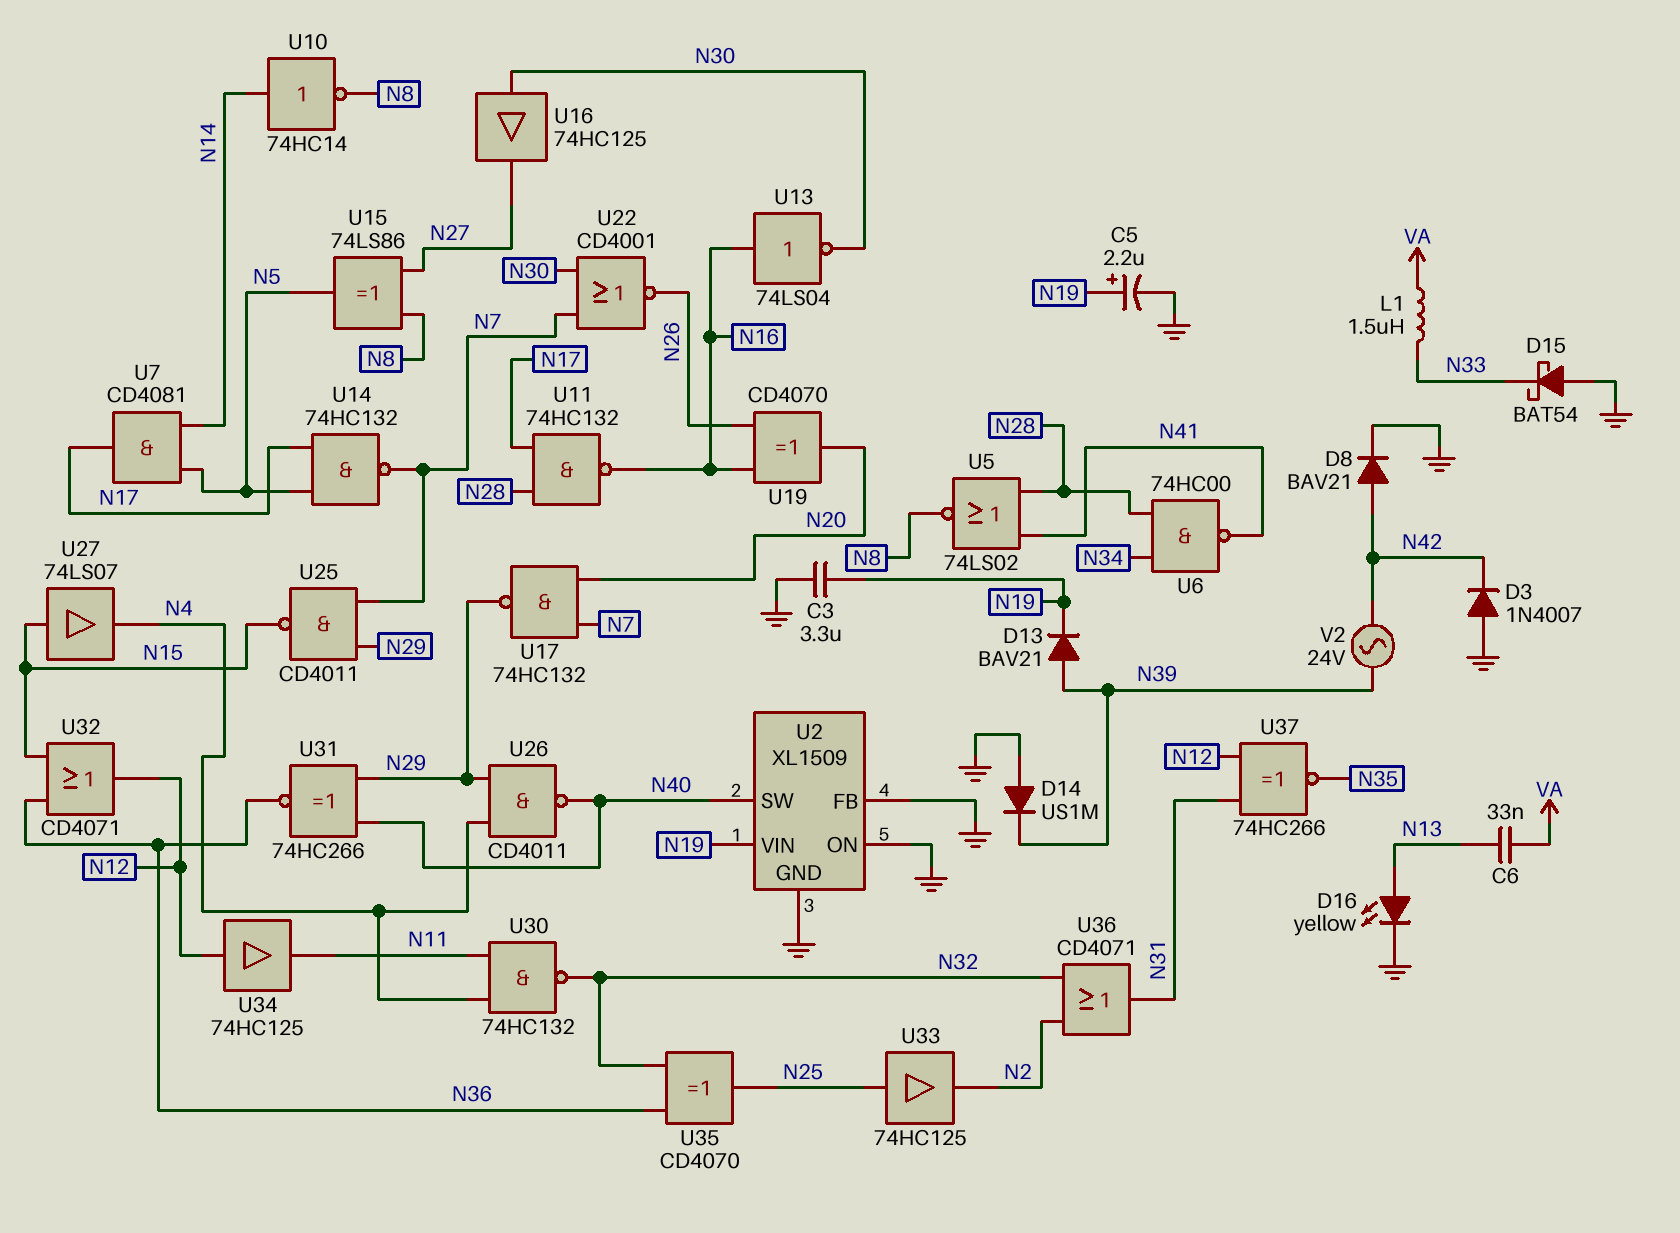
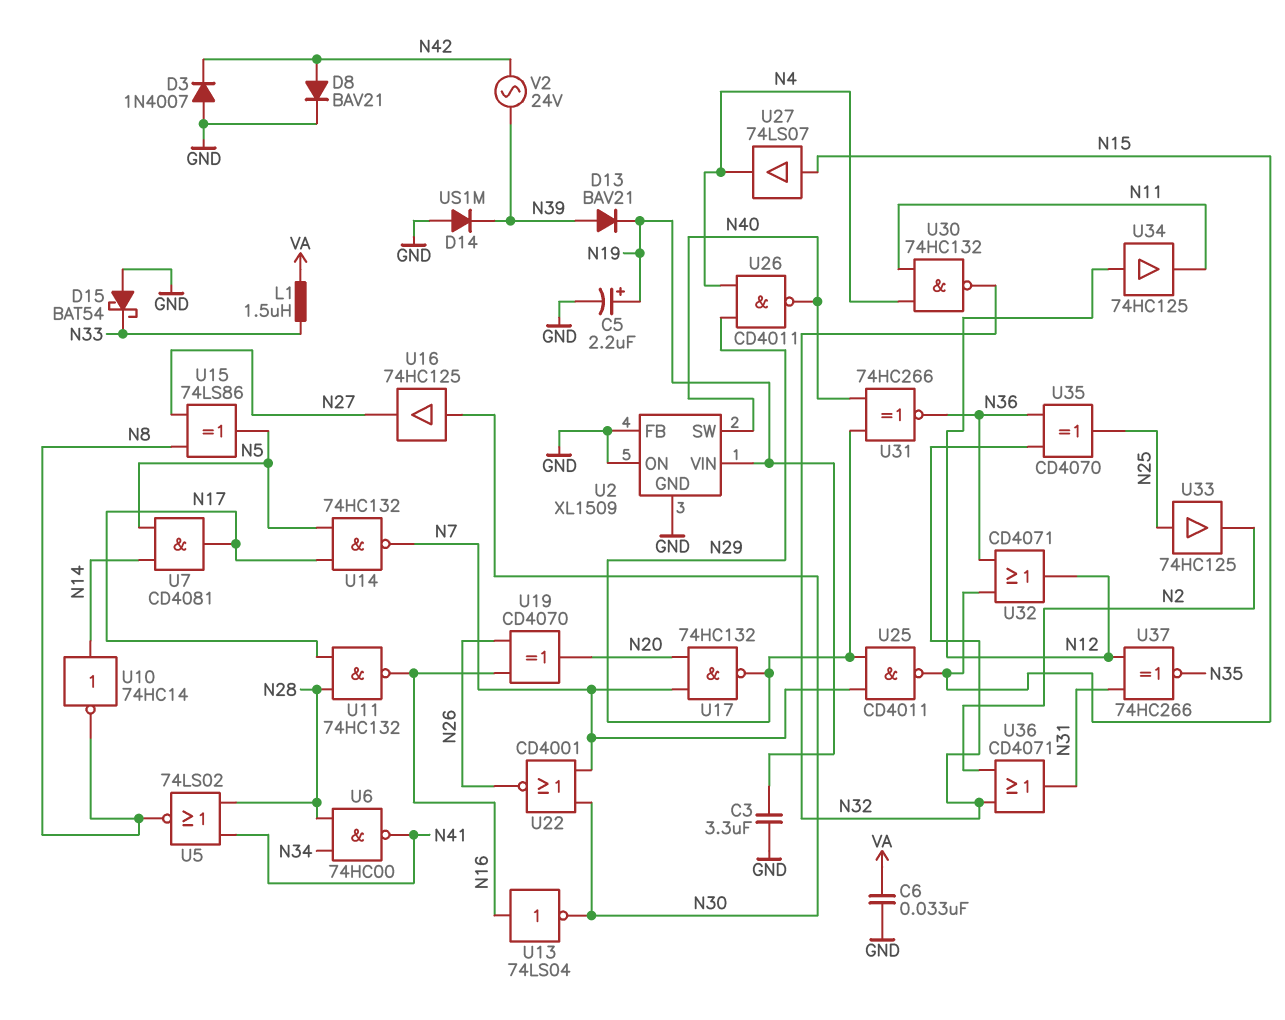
C6: 33nF (N13, VA) -> 33nF (GND, VA)
D16: LED yellow (A N13, K GND) -> none

